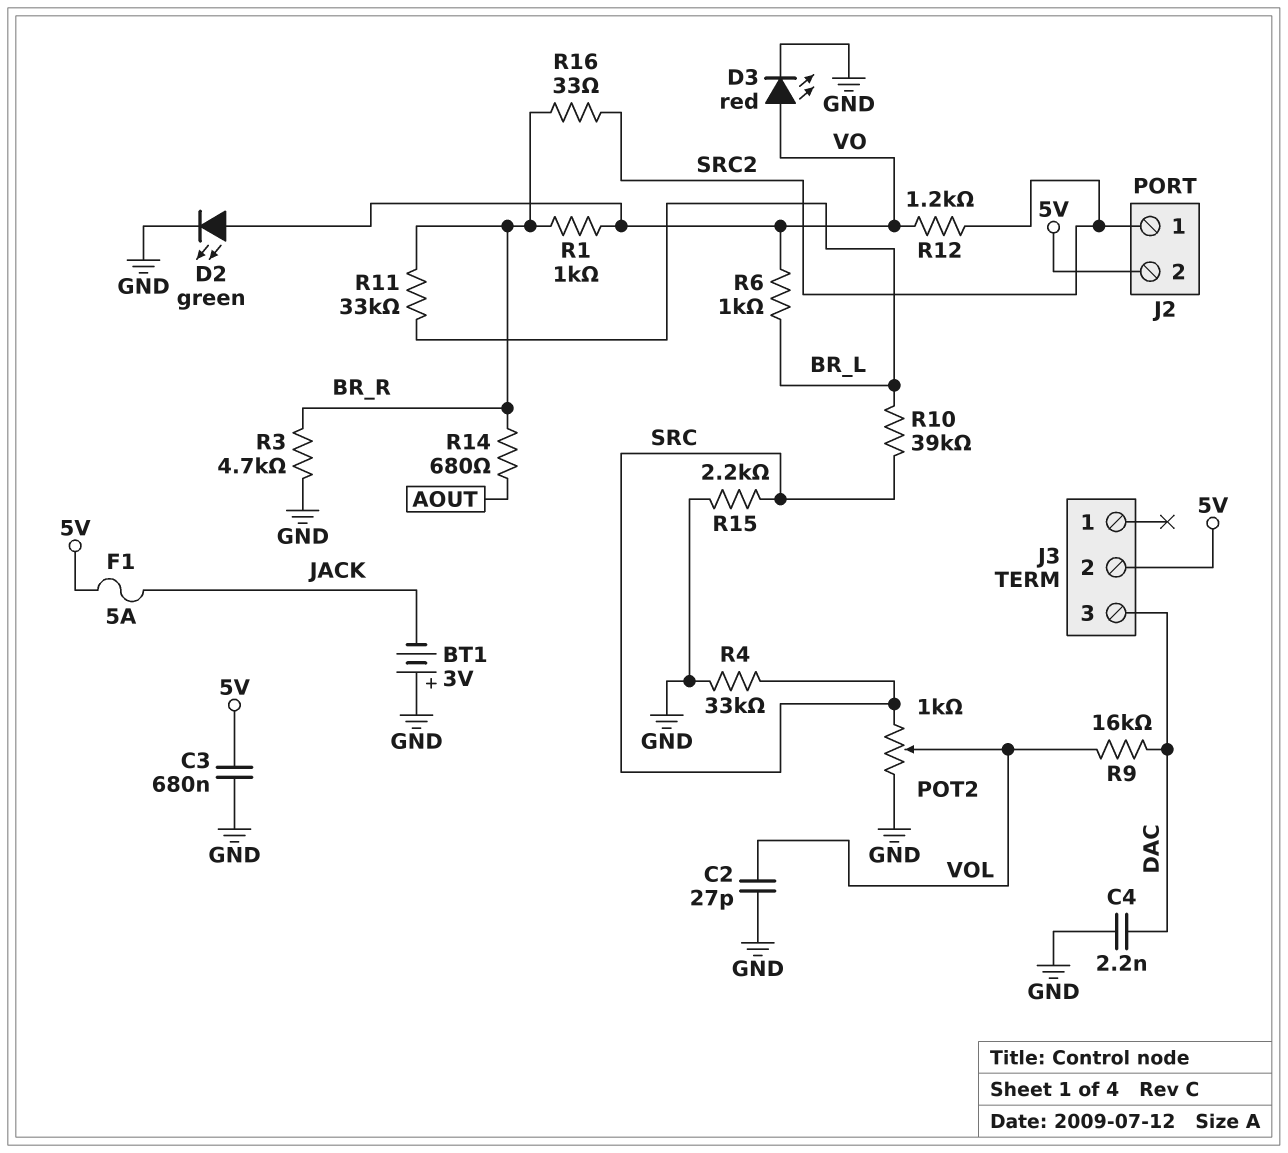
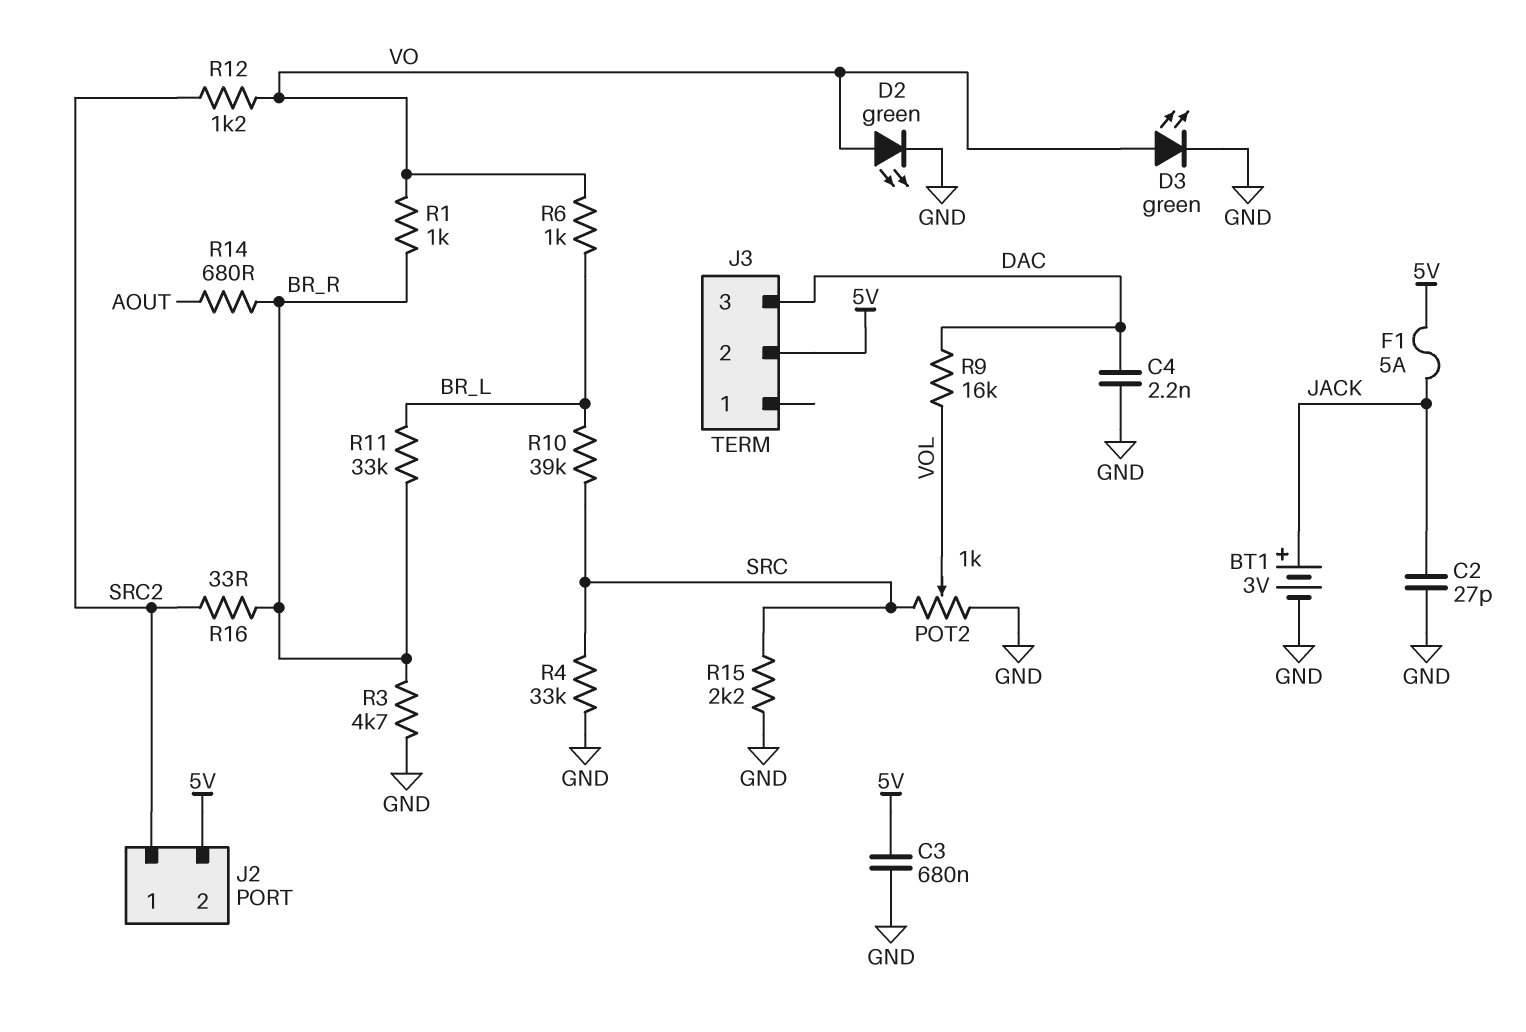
BT1: 3V (plus GND, minus JACK) -> 3V (plus JACK, minus GND)
C2: 27pF (GND, VOL) -> 27pF (GND, JACK)
D3: LED red (A VO, K GND) -> LED green (A VO, K GND)

